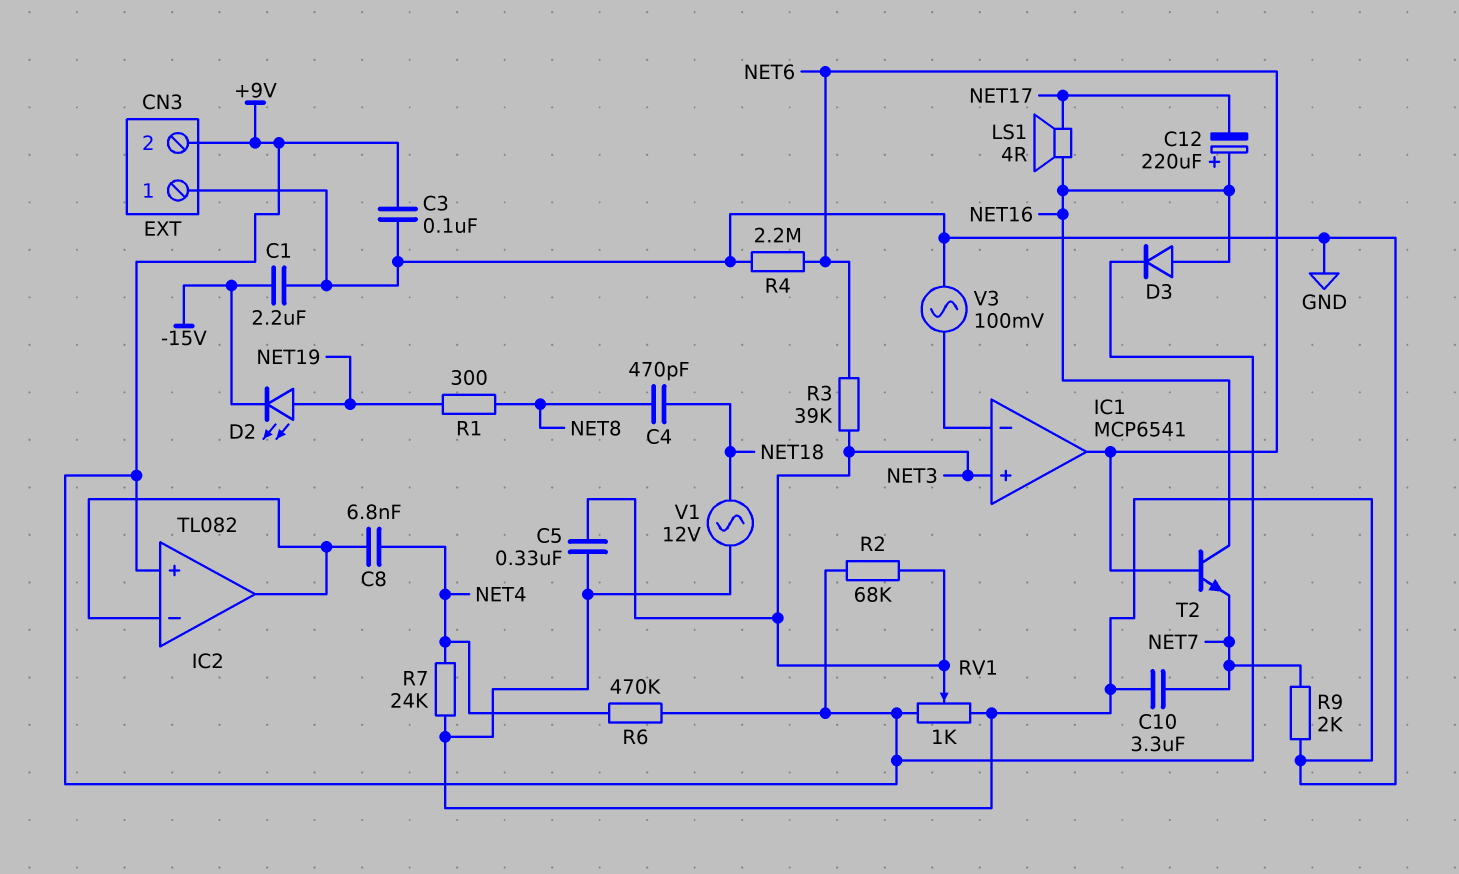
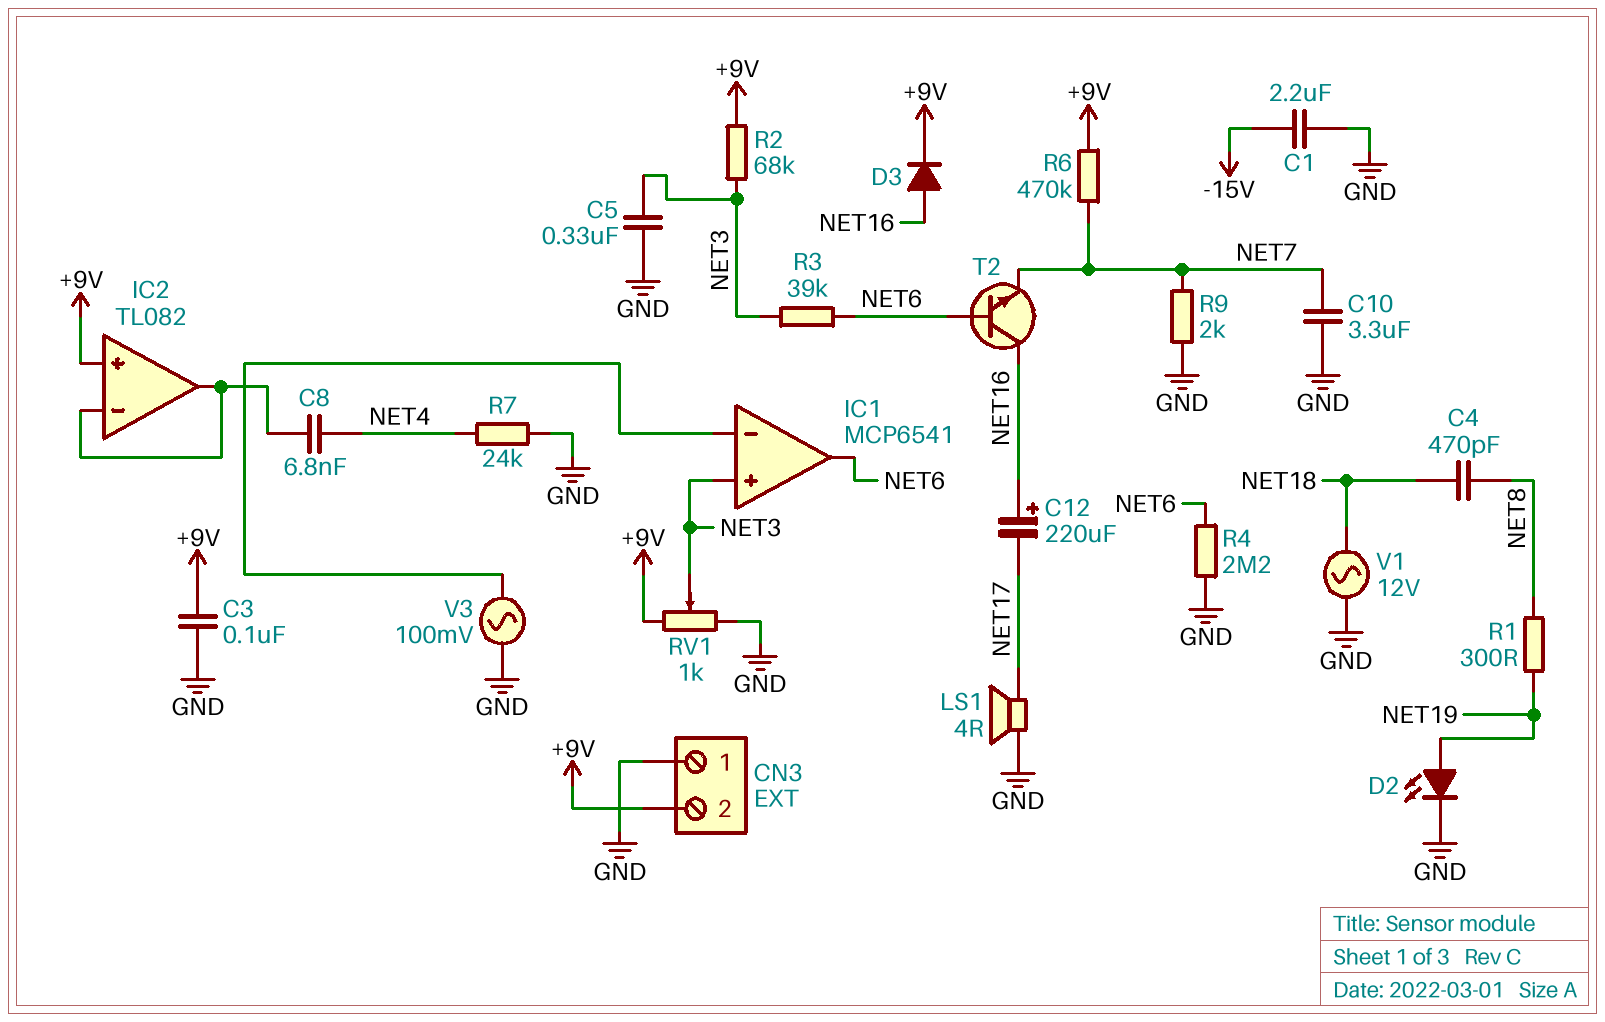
D2: LED (A NET19, K -15V) -> LED (A NET19, K GND)
LS1: speaker 4R (NET16, NET17) -> speaker 4R (GND, NET17)
R6: 470k (+9V, NET4) -> 470k (+9V, NET7)

